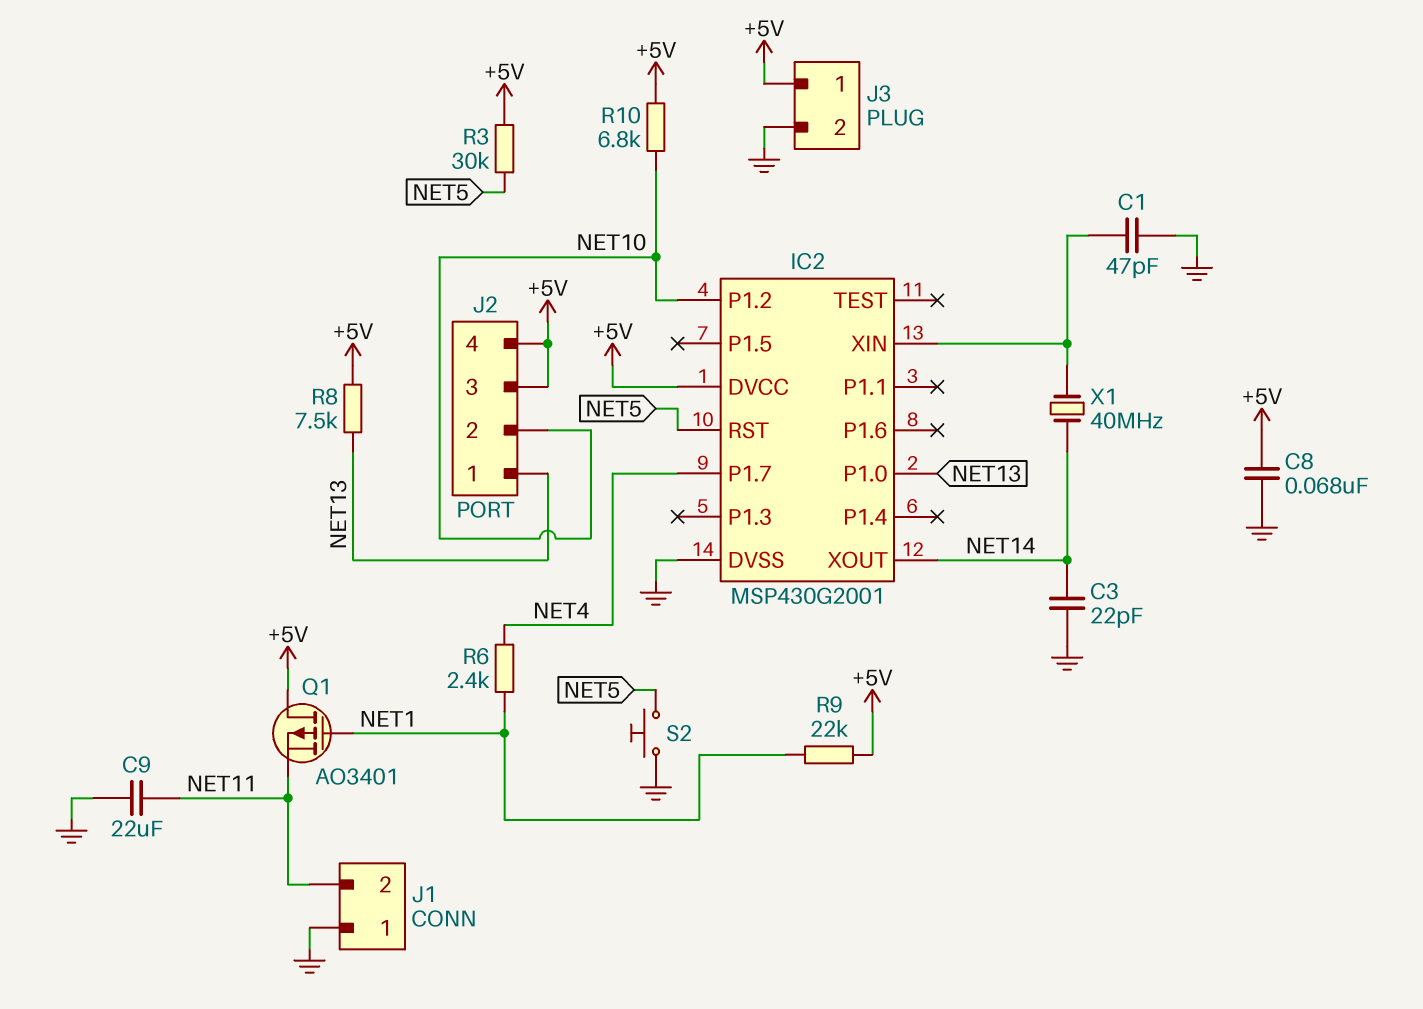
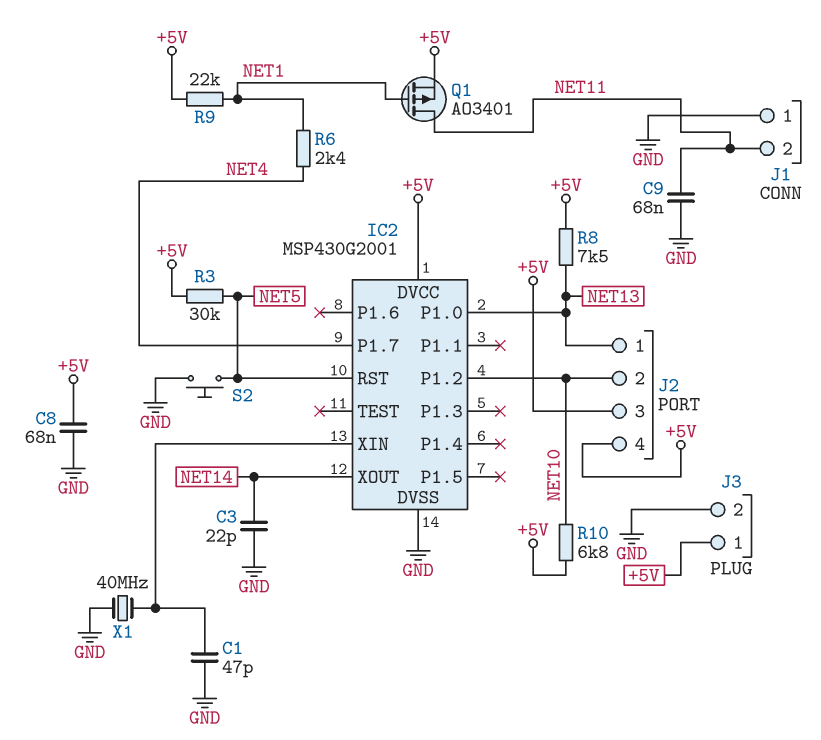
C9: 22uF (GND, NET11) -> 68nF (GND, NET11)
Q1: PMOS AO3401 (G NET1, D +5V, S NET11) -> PMOS AO3401 (G NET1, D NET11, S +5V)
X1: 40MHz (IC2/XIN, NET14) -> 40MHz (GND, IC2/XIN)

